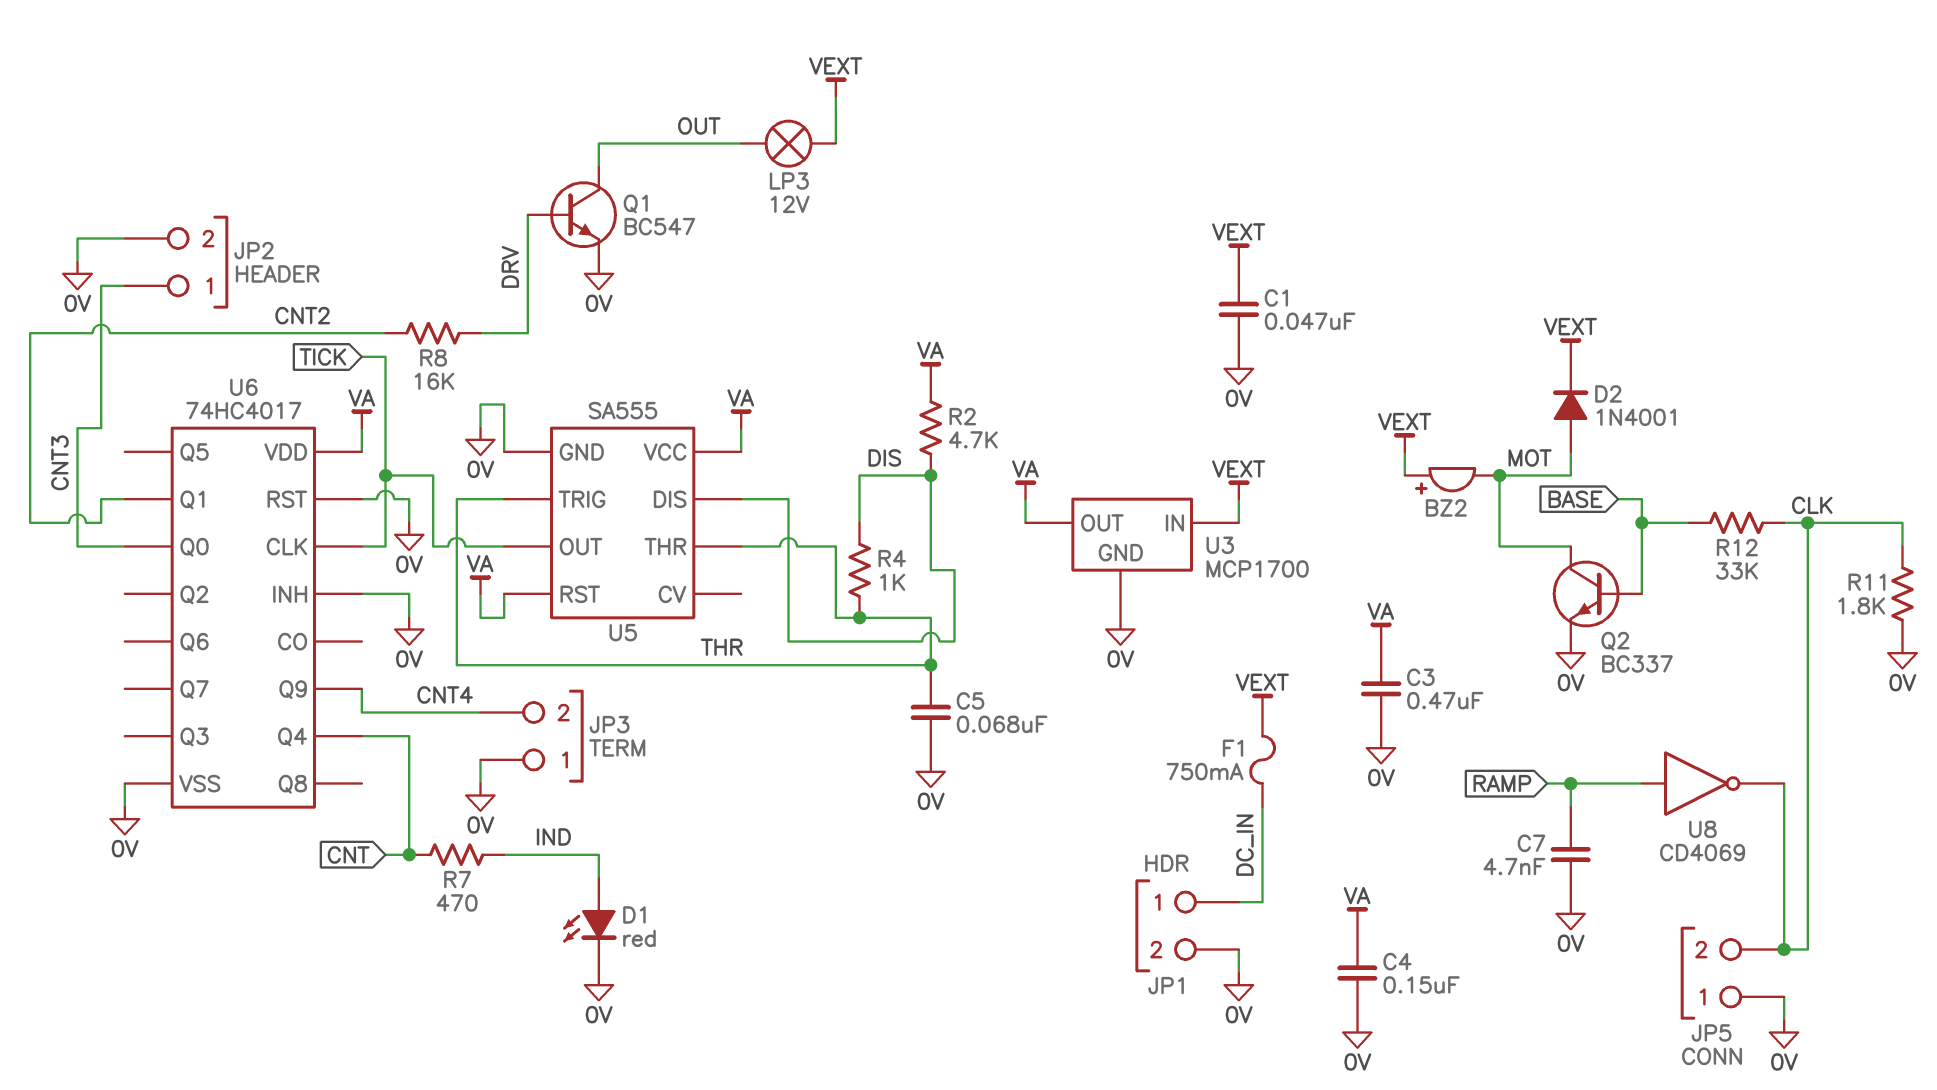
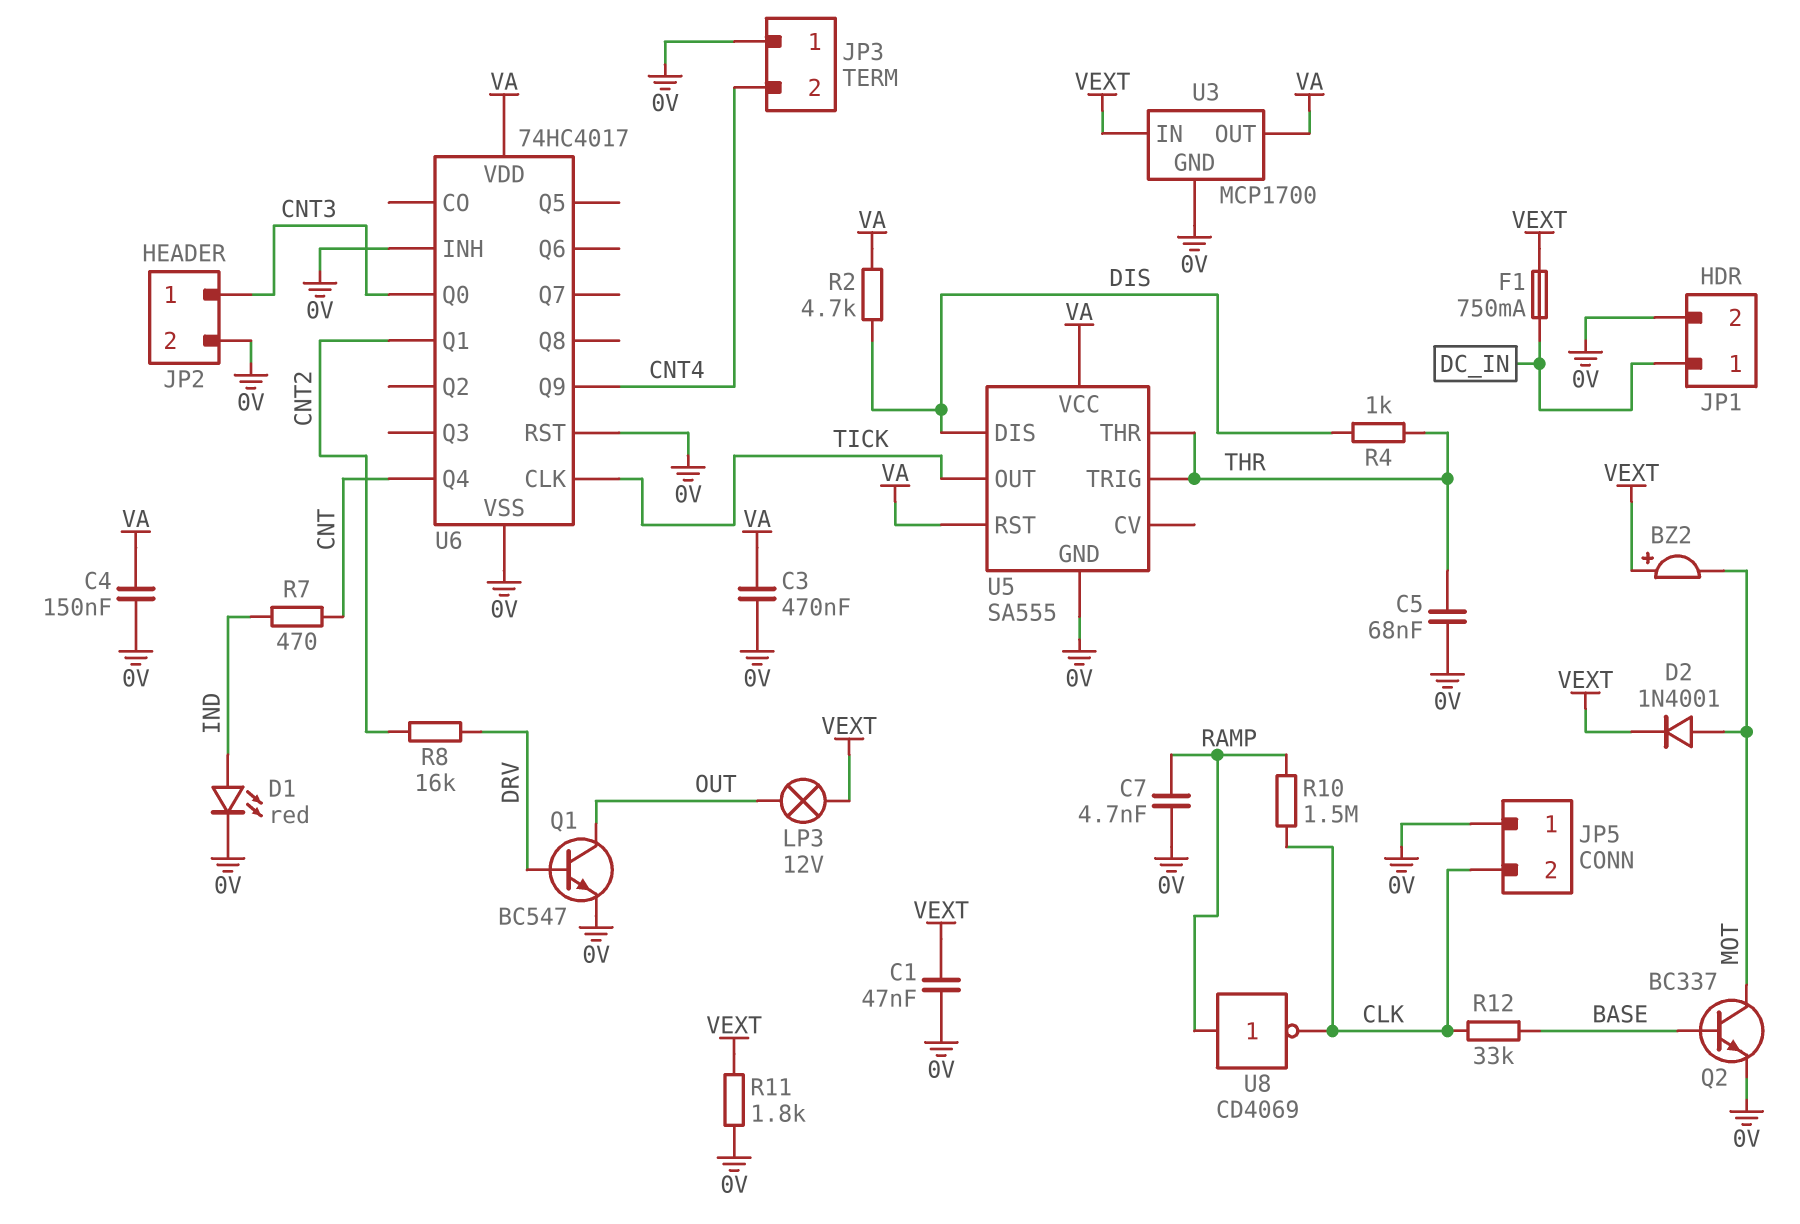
R10: none -> 1.5M (CLK, RAMP)
R11: 1.8k (0V, CLK) -> 1.8k (0V, VEXT)

